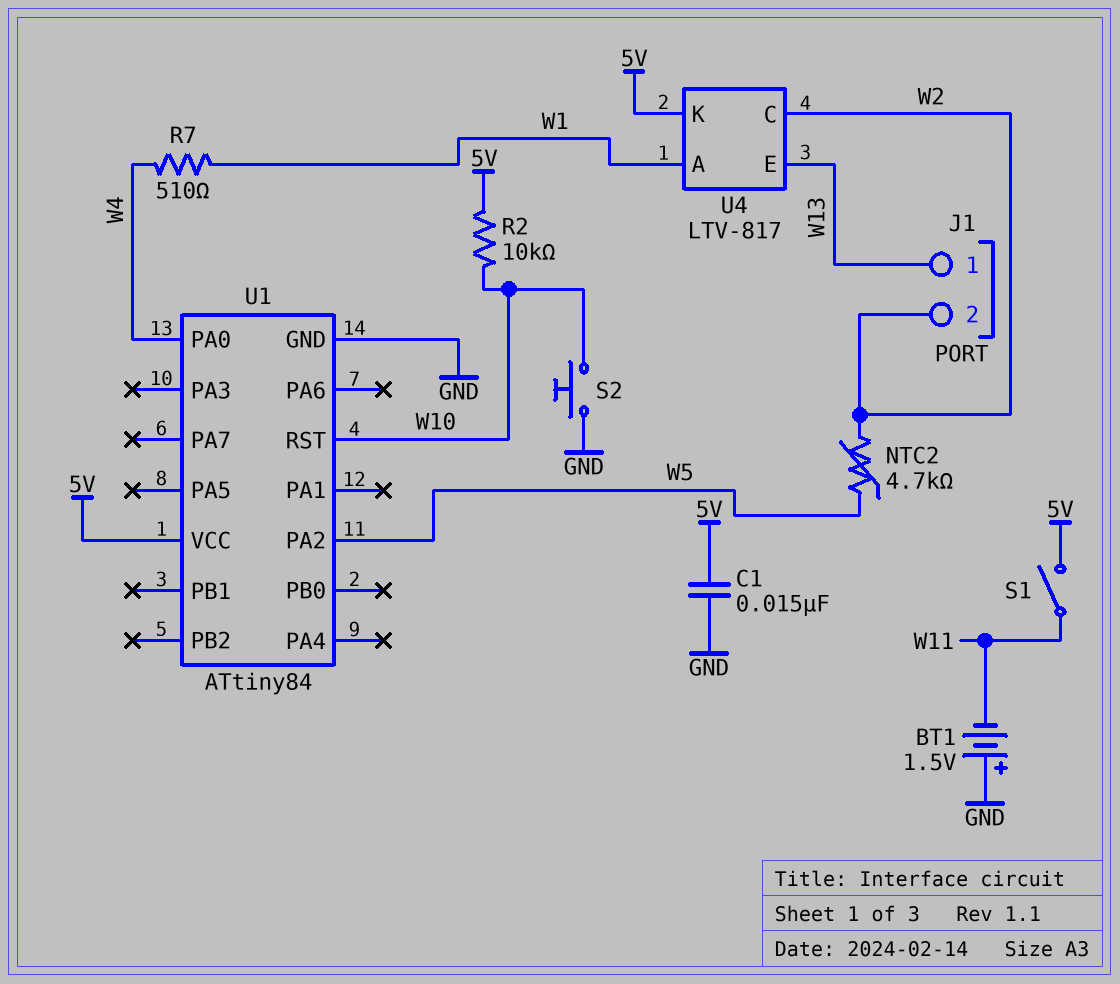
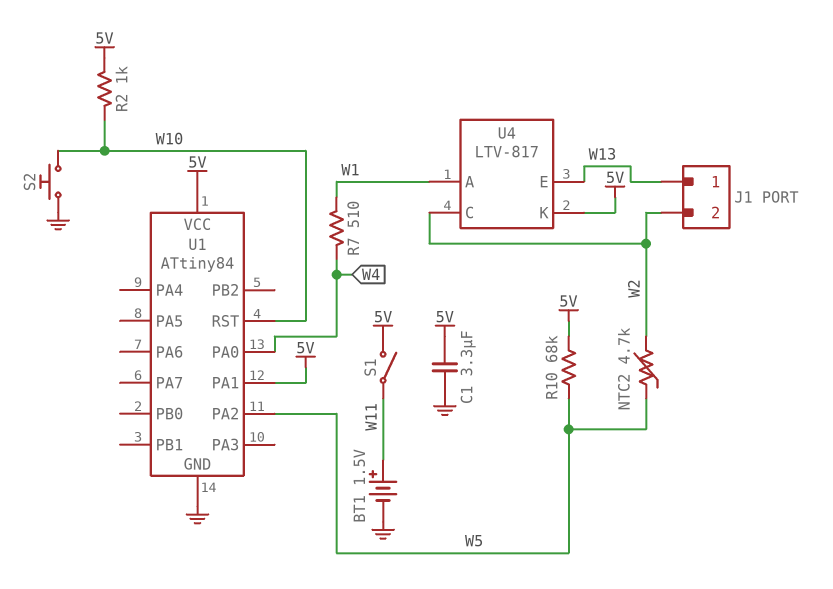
BT1: 1.5V (plus GND, minus W11) -> 1.5V (plus W11, minus GND)
C1: 15nF (5V, GND) -> 3.3uF (5V, GND)
R2: 10k (5V, W10) -> 1k (5V, W10)
R10: none -> 68k (5V, W5)
U1 pin PA1: none -> 5V

